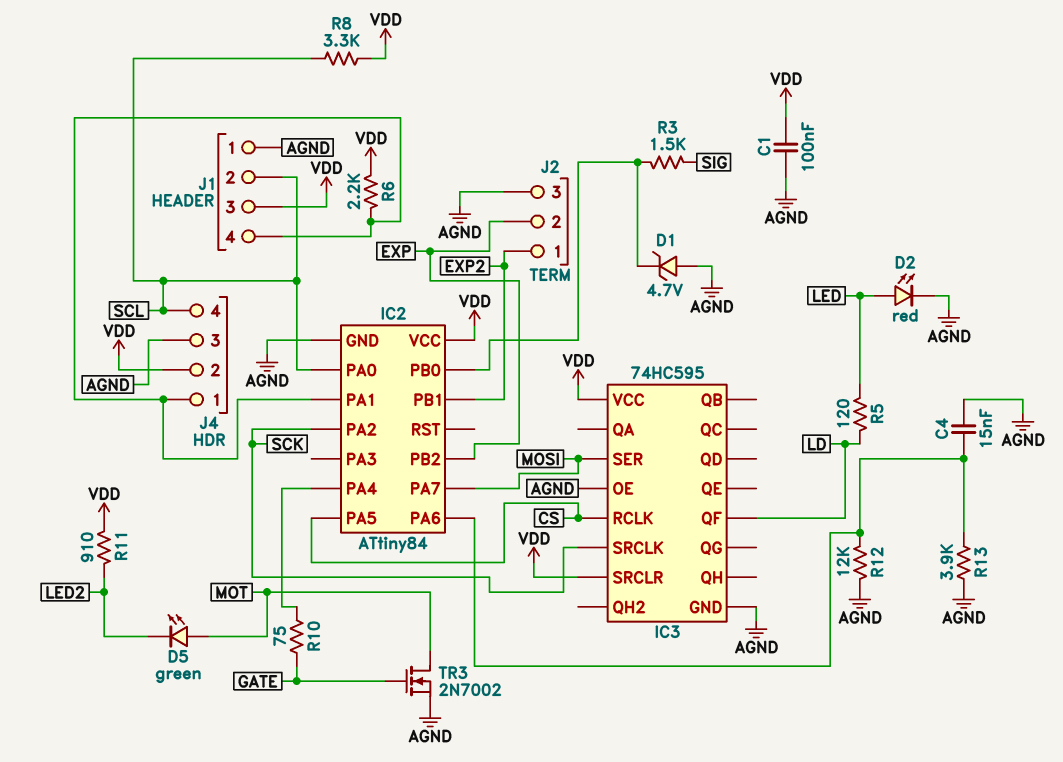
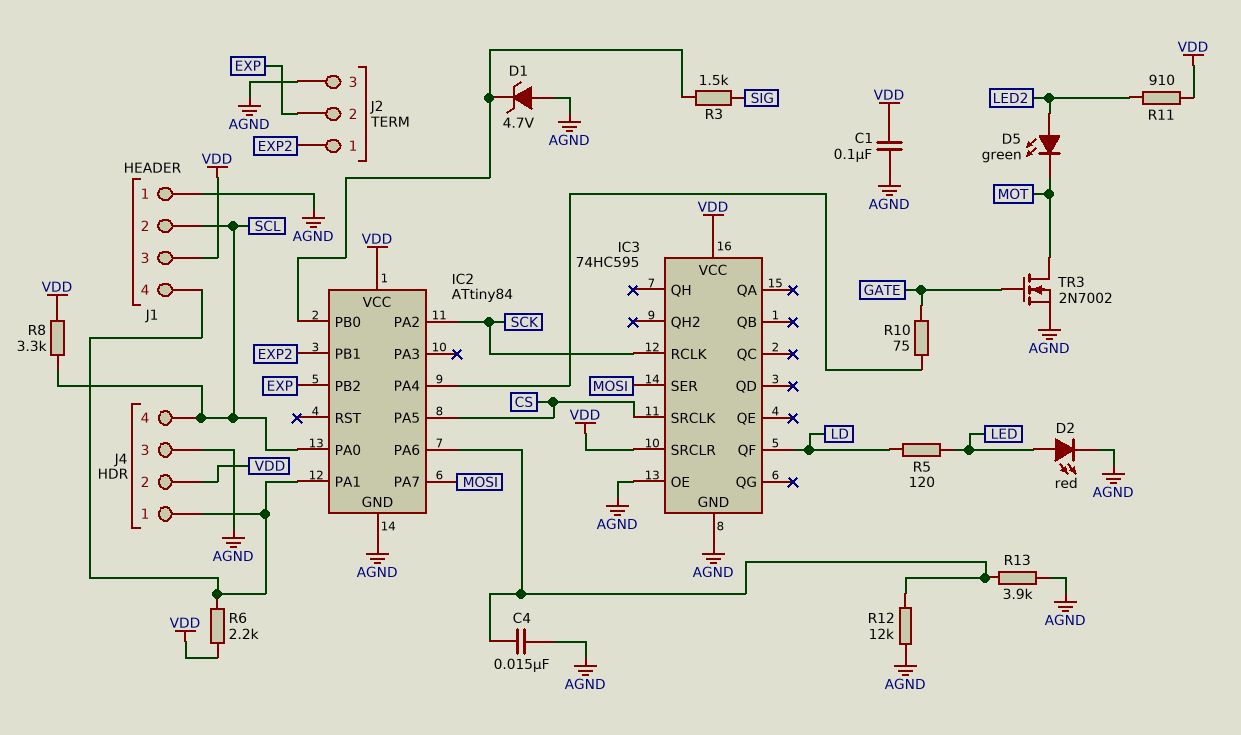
D5: LED green (A MOT, K LED2) -> LED green (A LED2, K MOT)
IC3 pin RCLK: CS -> SCK
IC3 pin SRCLK: SCK -> CS

